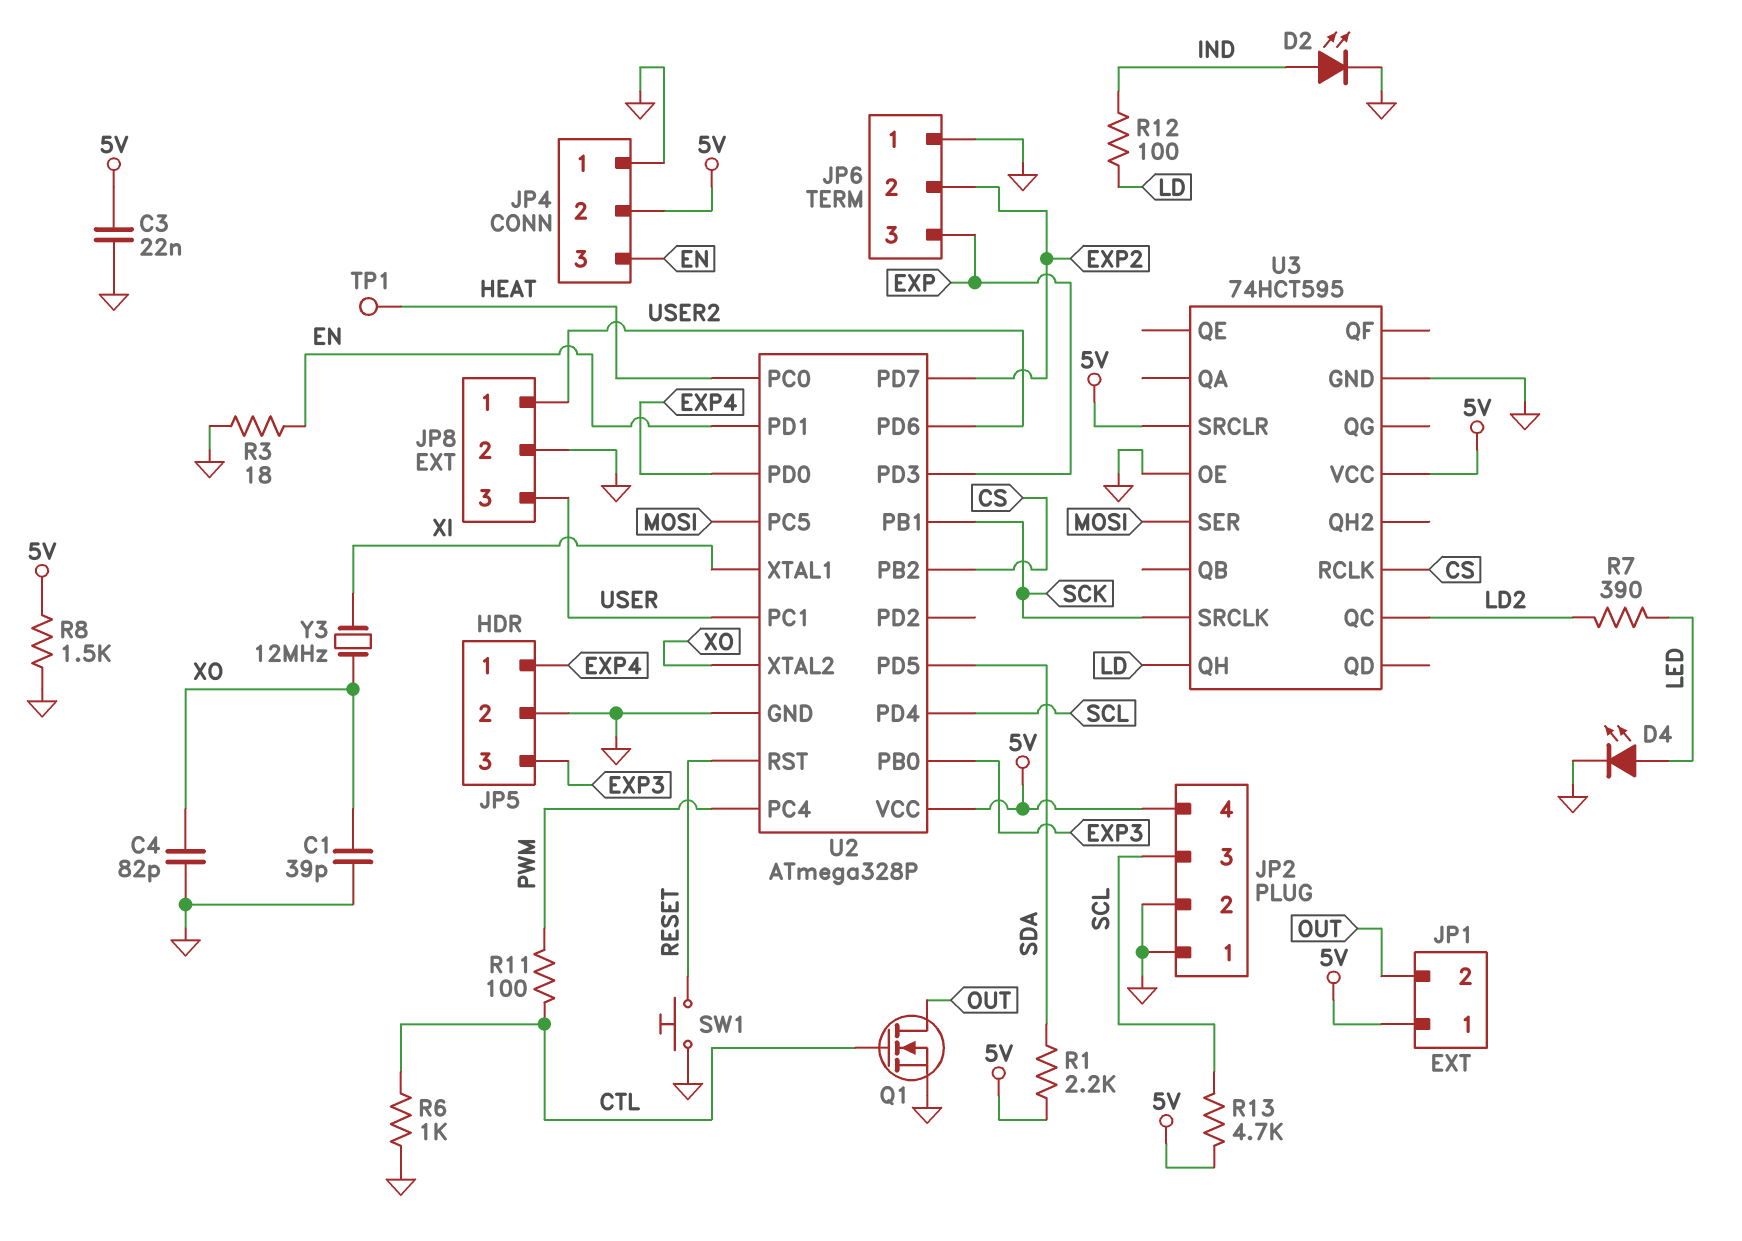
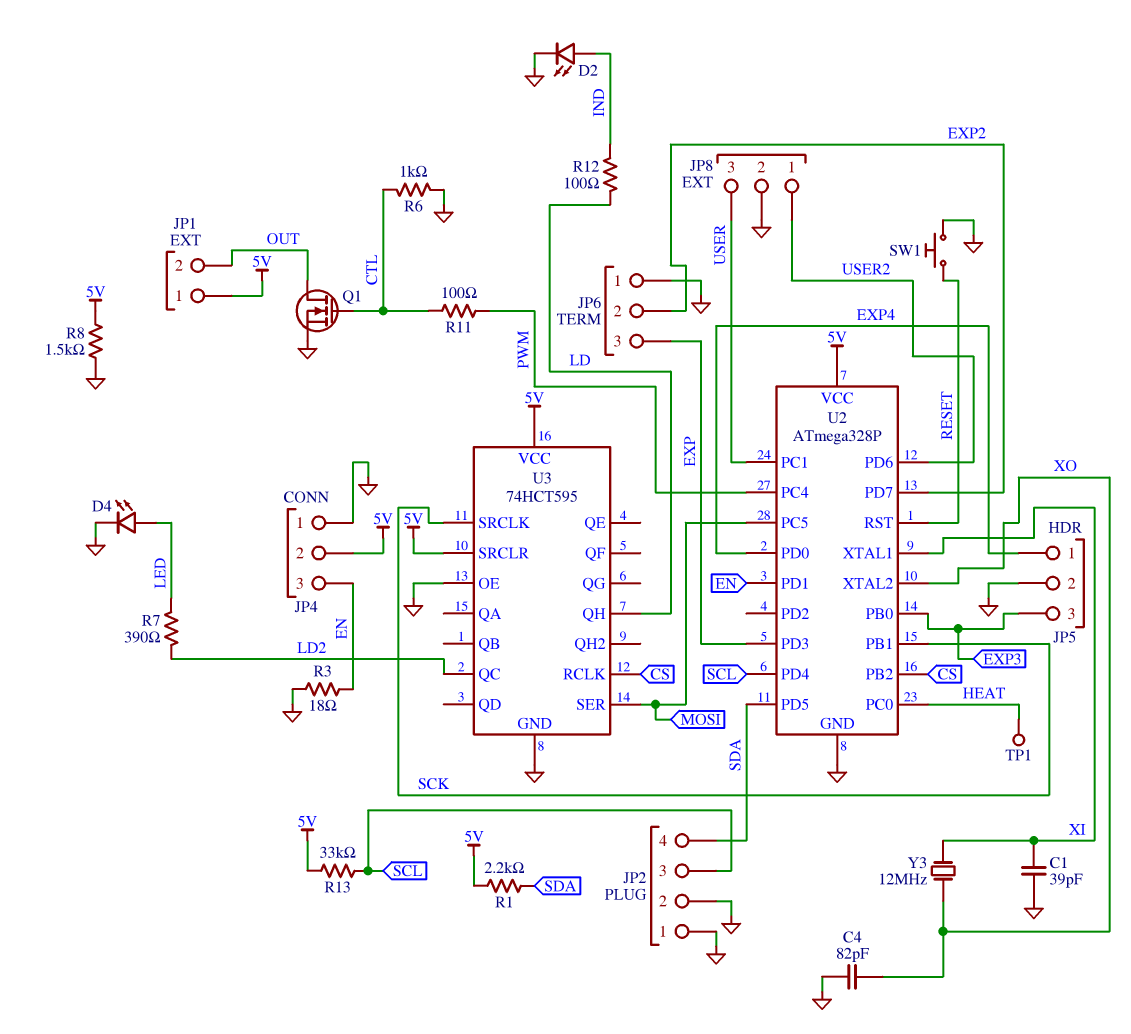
C1: 39pF (GND, XO) -> 39pF (GND, XI)
C3: 22nF (5V, GND) -> none
JP2 pin 4: 5V -> SDA
R13: 4.7k (5V, SCL) -> 33k (5V, SCL)

